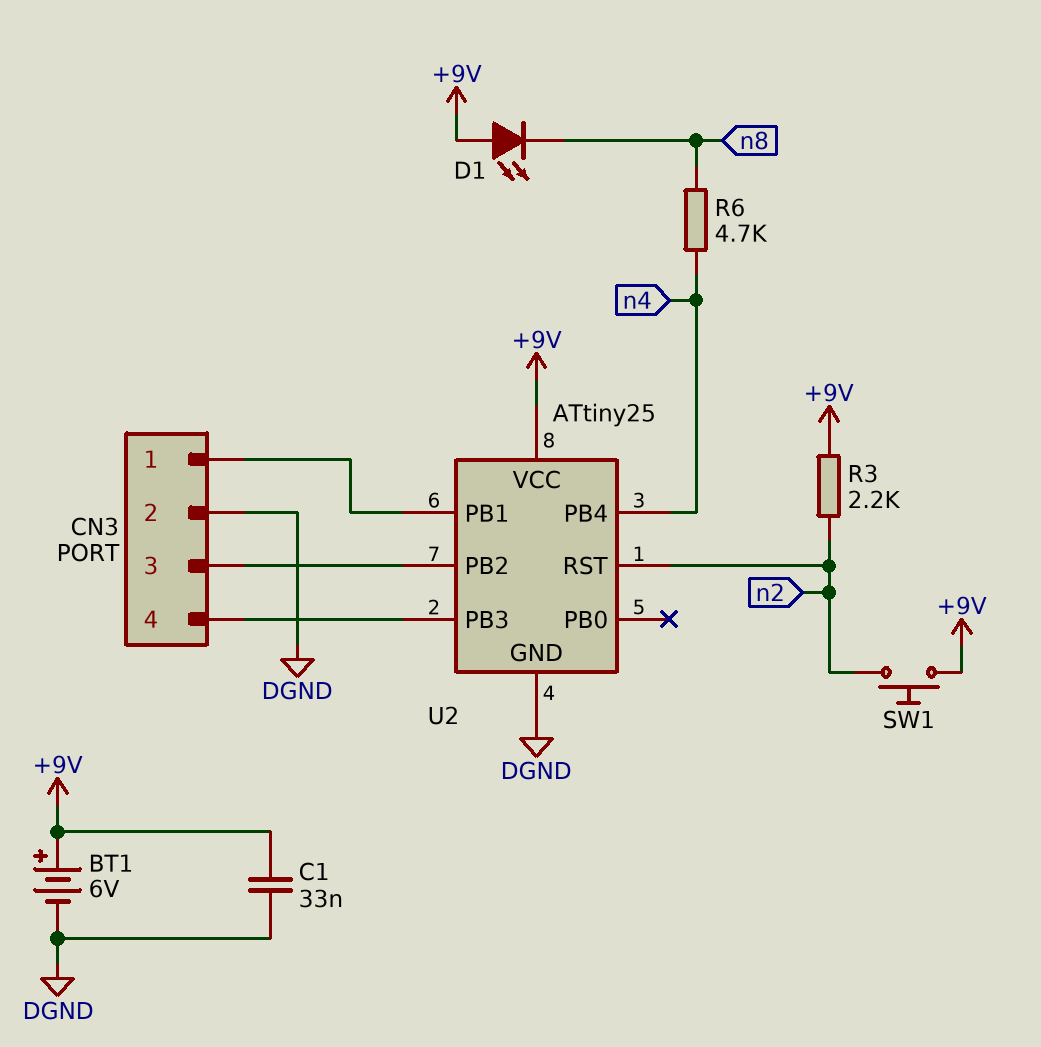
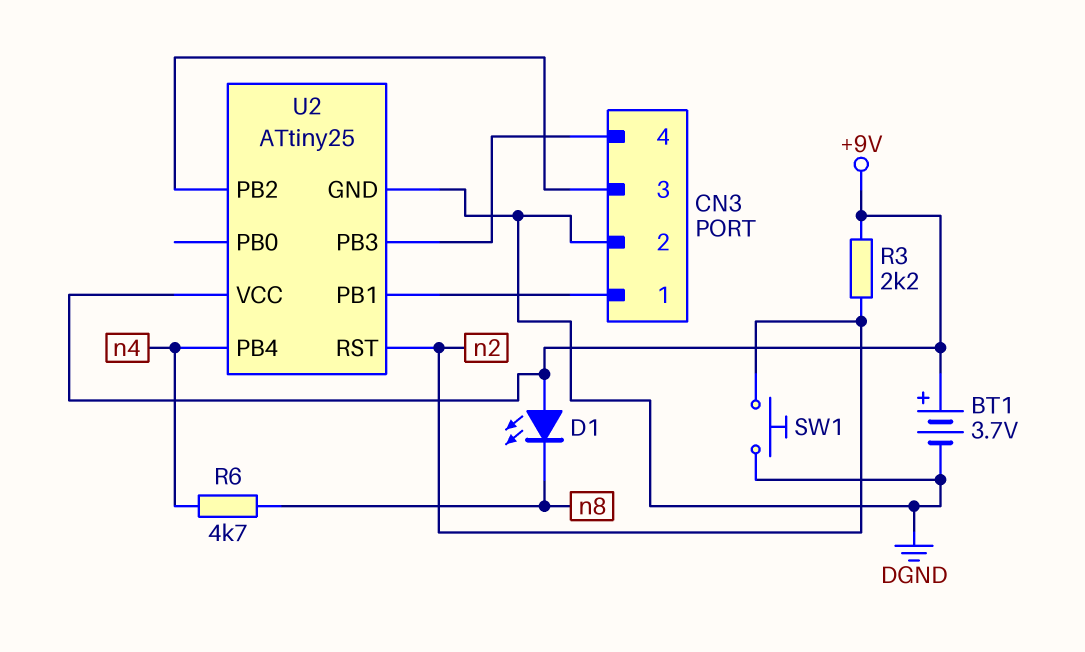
BT1: 6V (plus +9V, minus DGND) -> 3.7V (plus +9V, minus DGND)
C1: 33nF (+9V, DGND) -> none
SW1: button (+9V, n2) -> button (DGND, n2)

